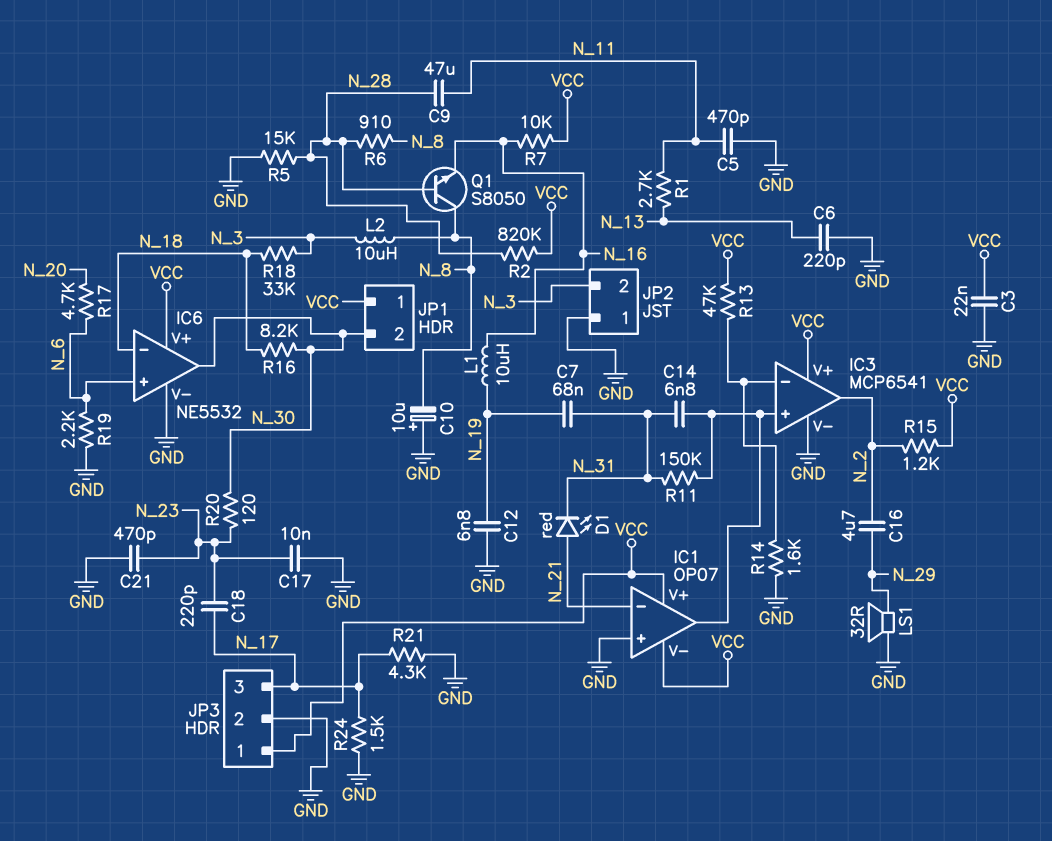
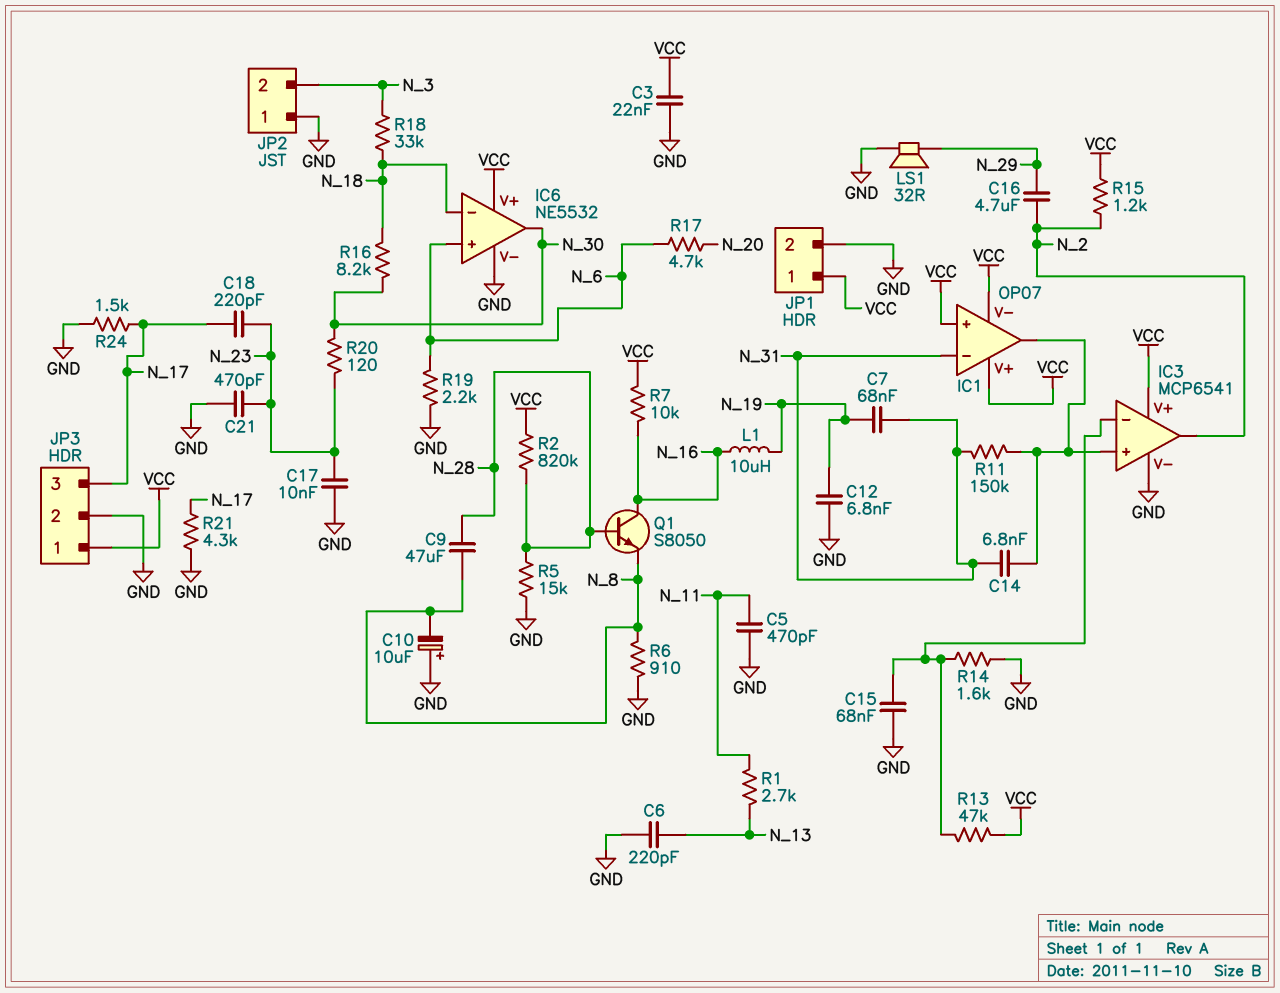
C9: 47uF (N_11, N_28) -> 47uF (N_8, N_28)
C15: none -> 68nF (GND, IC3/in-)
D1: LED red (A N_21, K N_31) -> none
IC1 pin in+: GND -> VCC
IC1 pin in-: N_21 -> N_31
JP1 pin 2: N_30 -> GND
L2: 10uH (N_3, N_8) -> none
Q1: NPN S8050 (B N_28, C N_8, E N_16) -> NPN S8050 (B N_28, C N_16, E N_8)
R6: 910 (N_8, N_28) -> 910 (GND, N_8)

